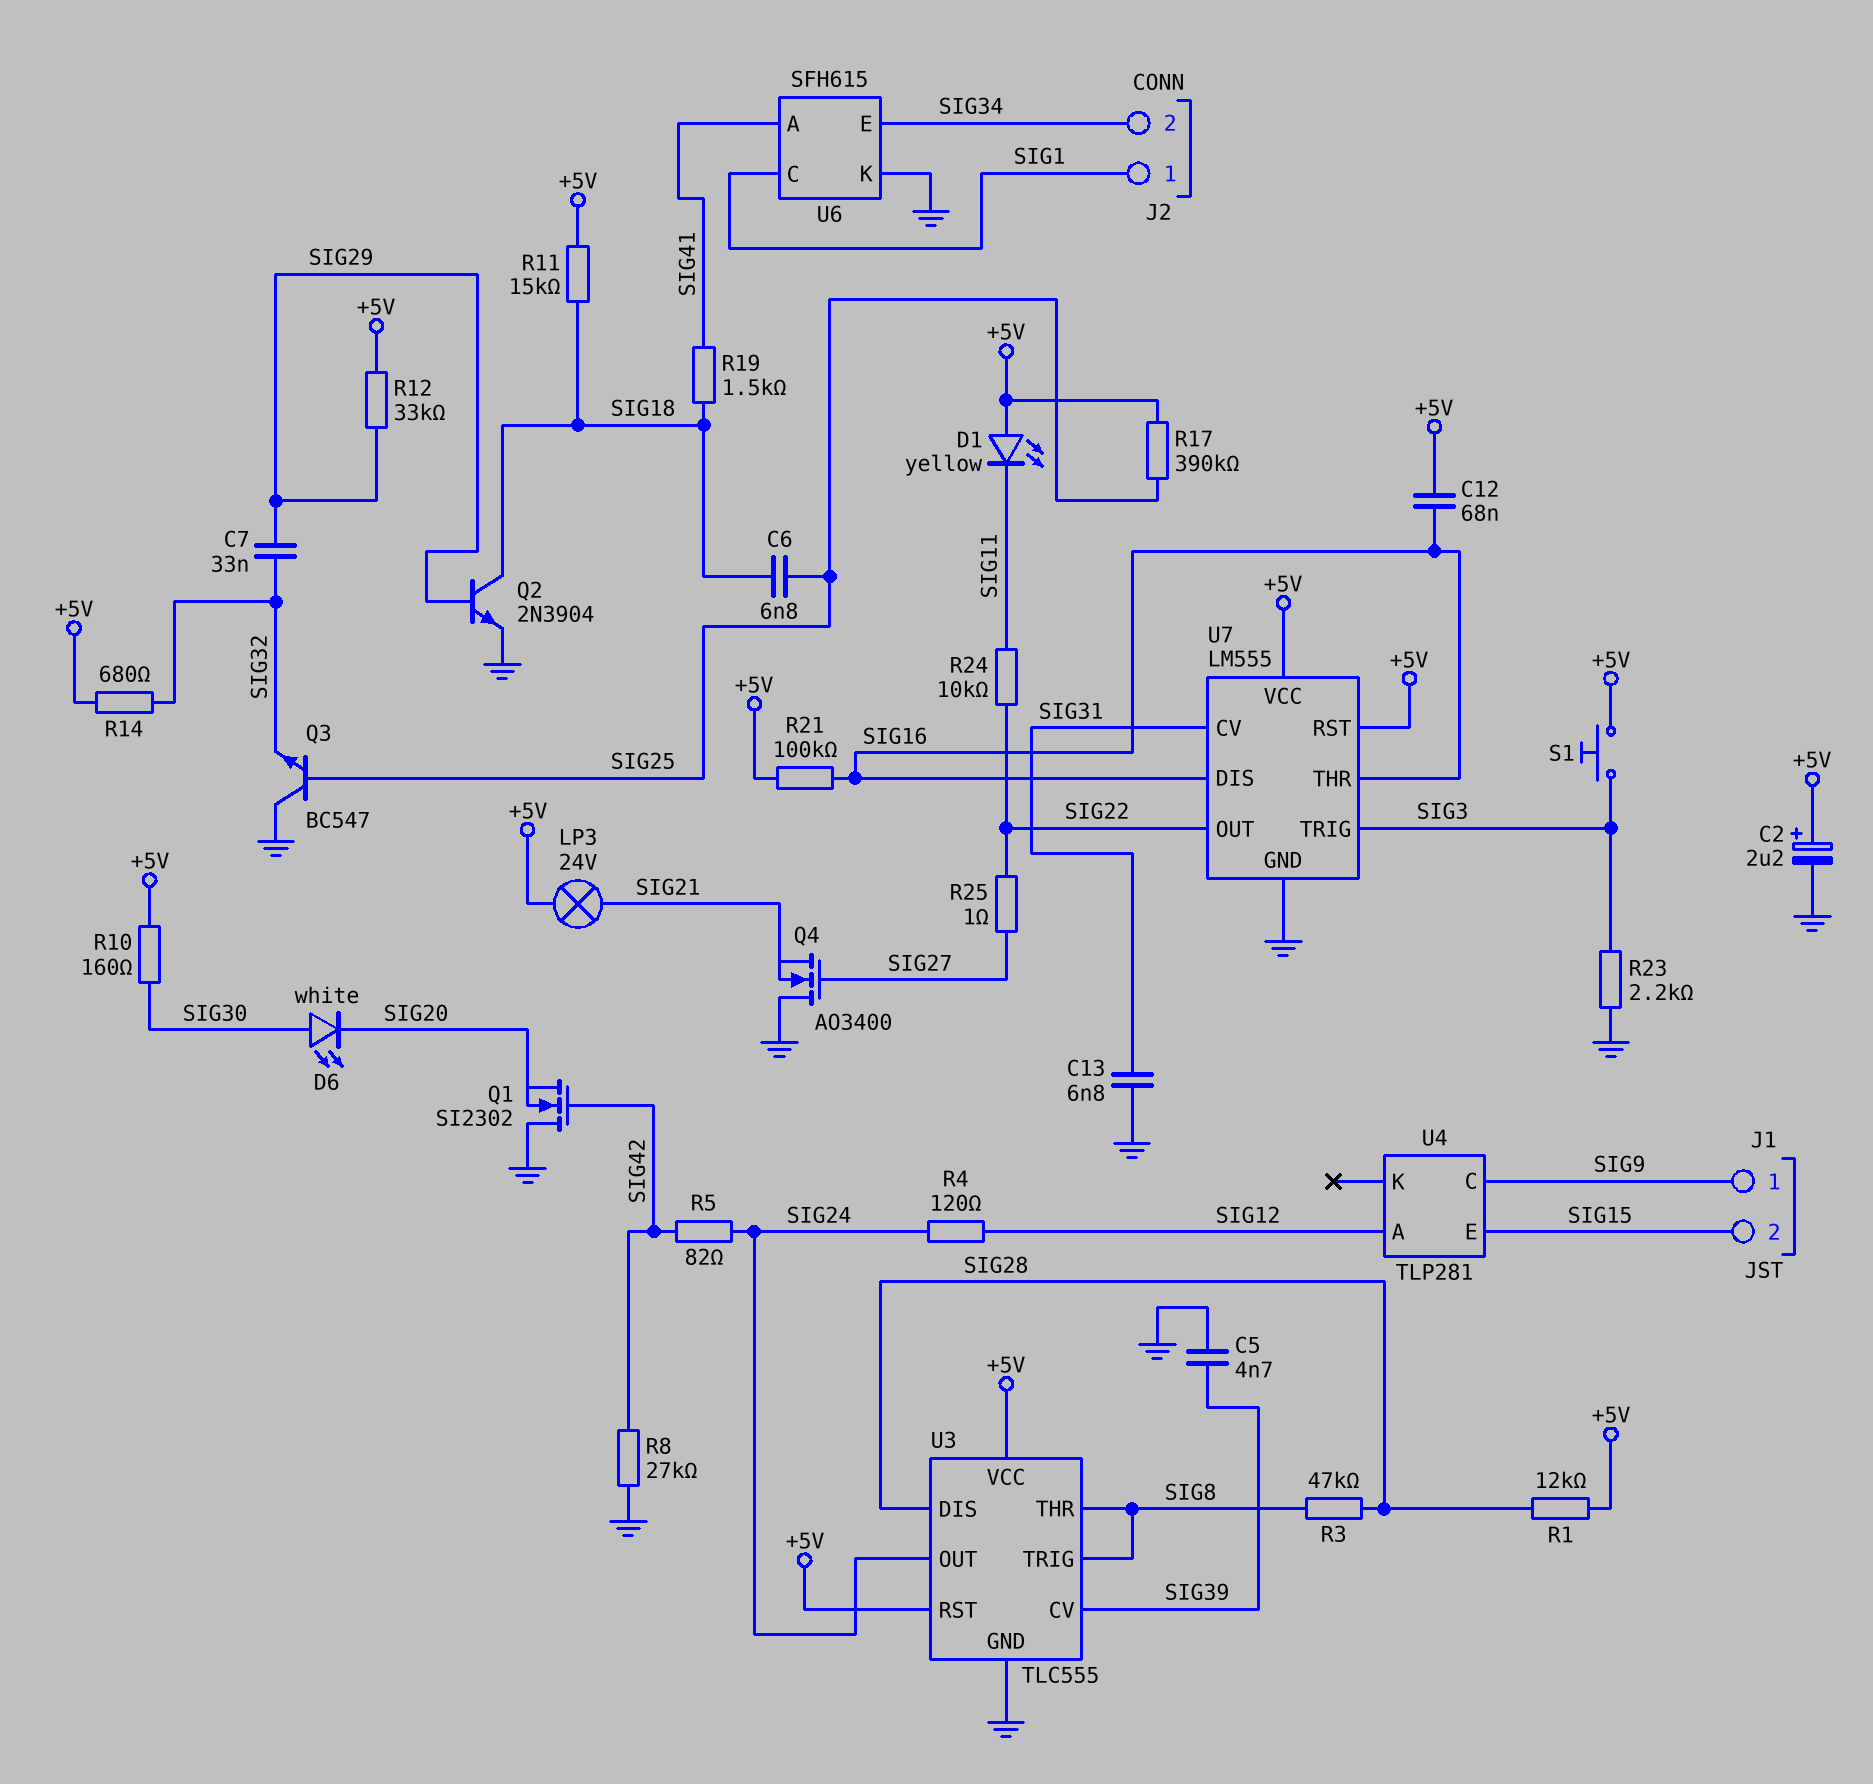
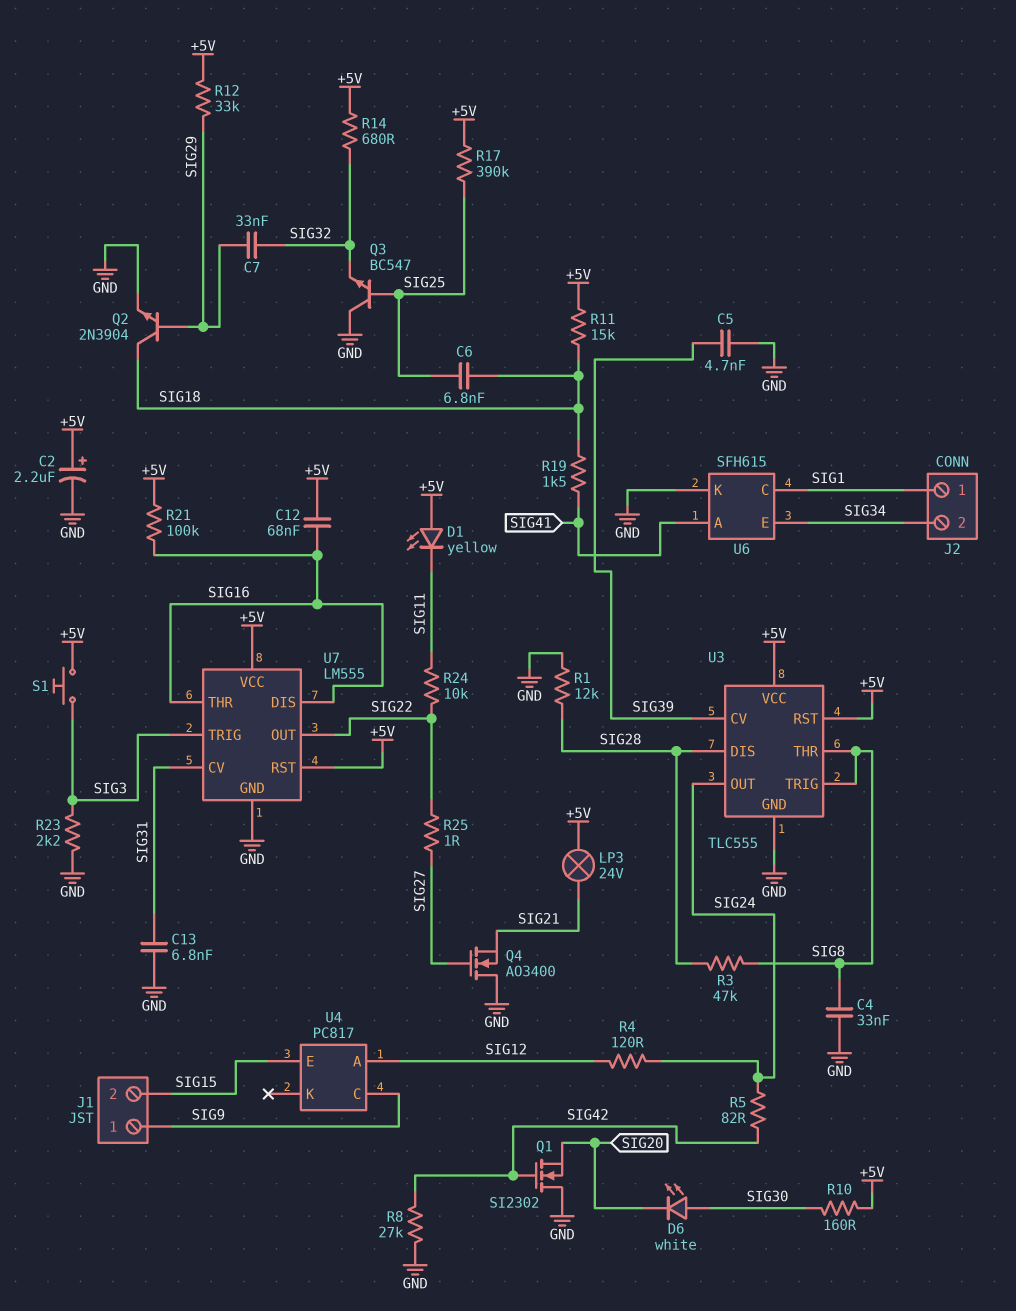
C4: none -> 33nF (GND, SIG8)
R1: 12k (+5V, SIG28) -> 12k (GND, SIG28)
U4: TLP281 -> PC817

